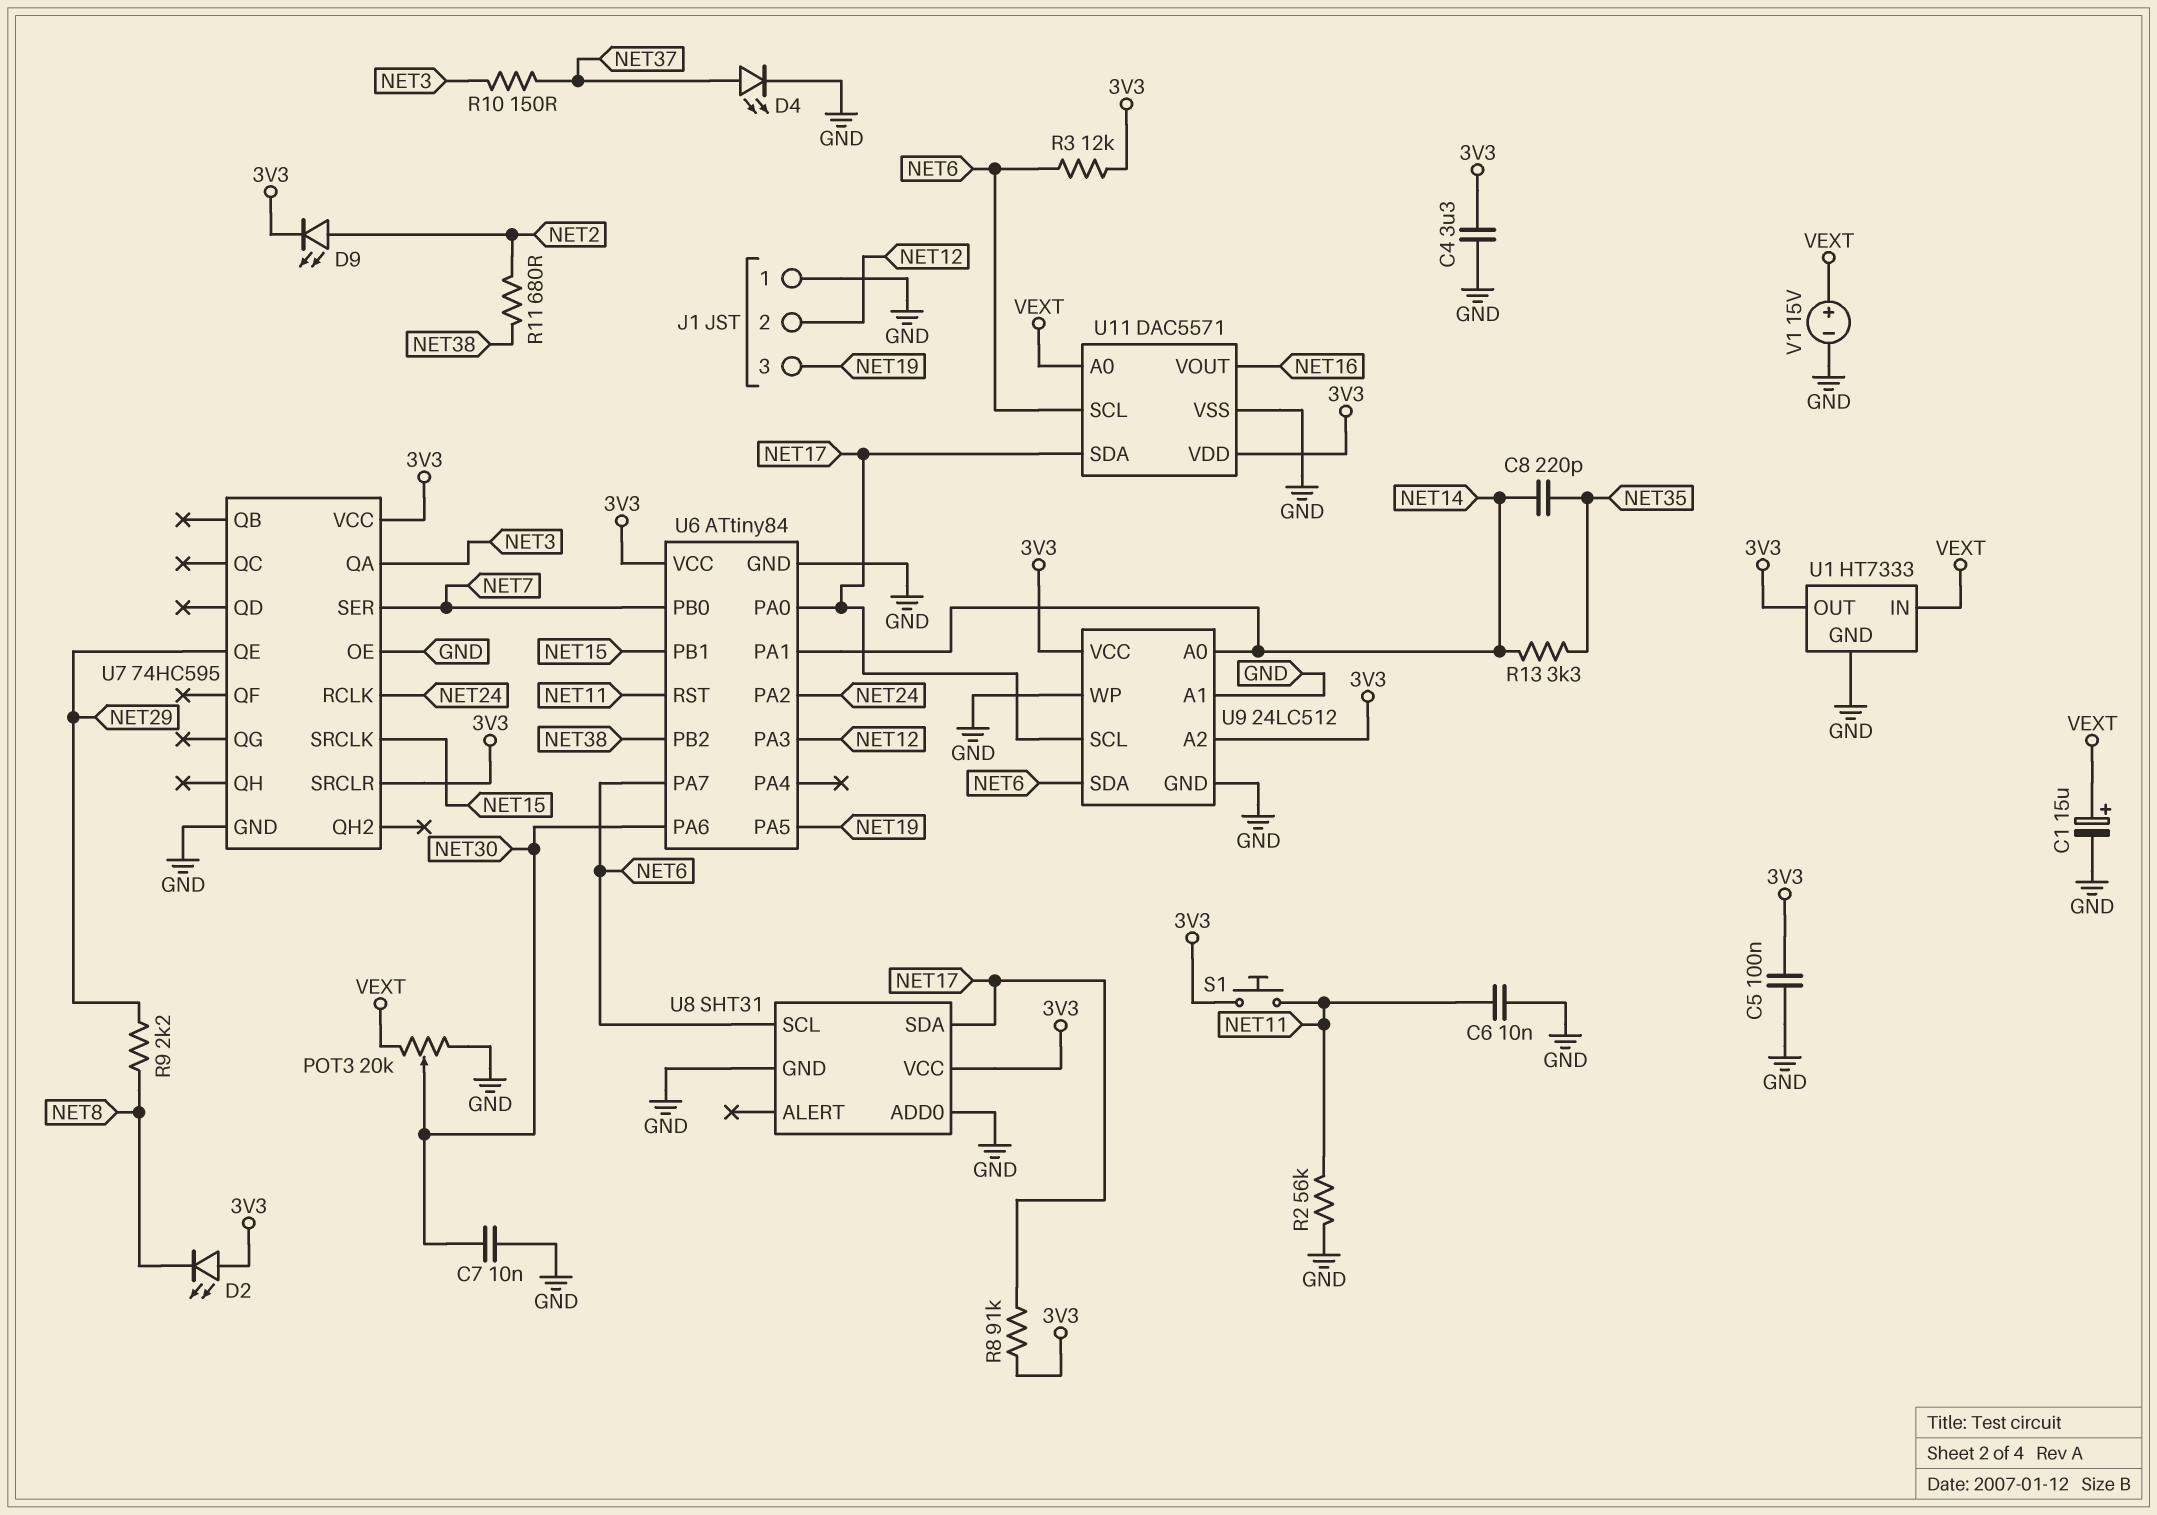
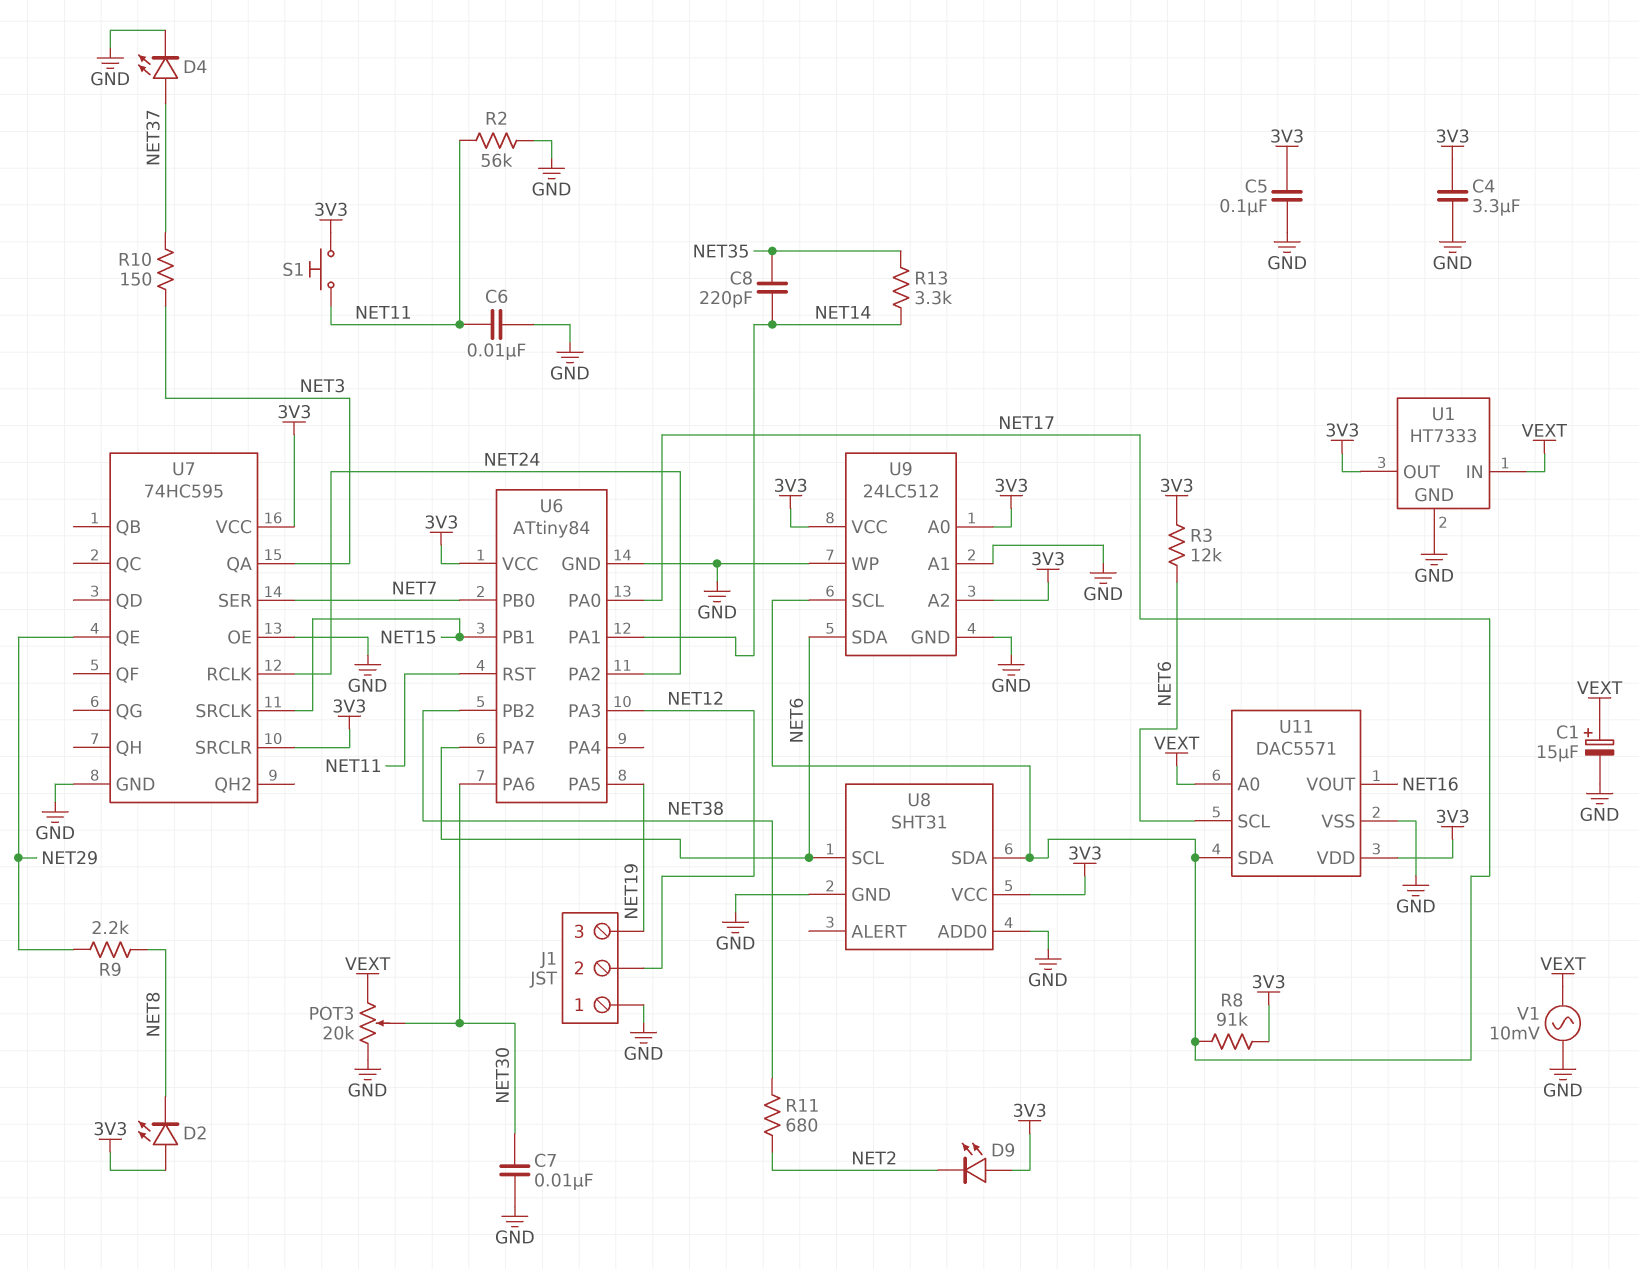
D9: LED (A NET2, K 3V3) -> LED (A 3V3, K NET2)
U9 pin A0: NET14 -> 3V3
V1: 15V (plus VEXT, minus GND) -> AC 10mV (GND, VEXT)

